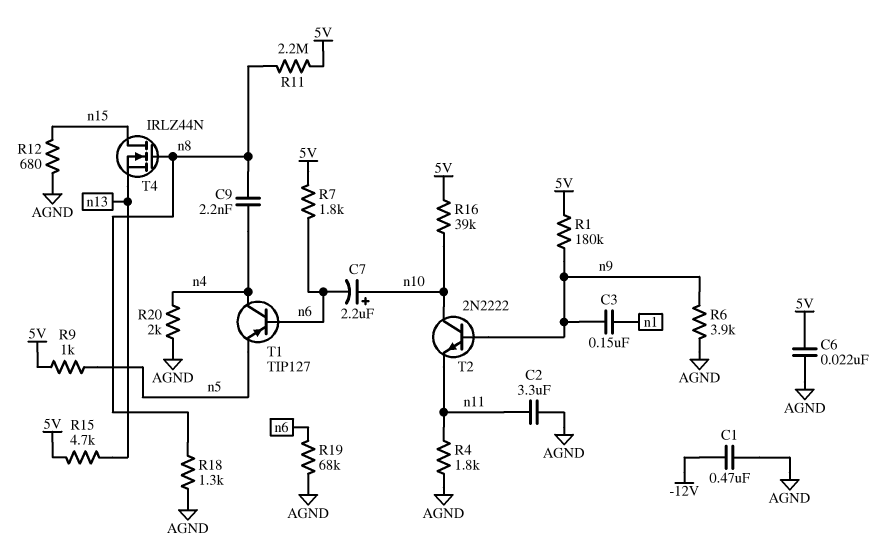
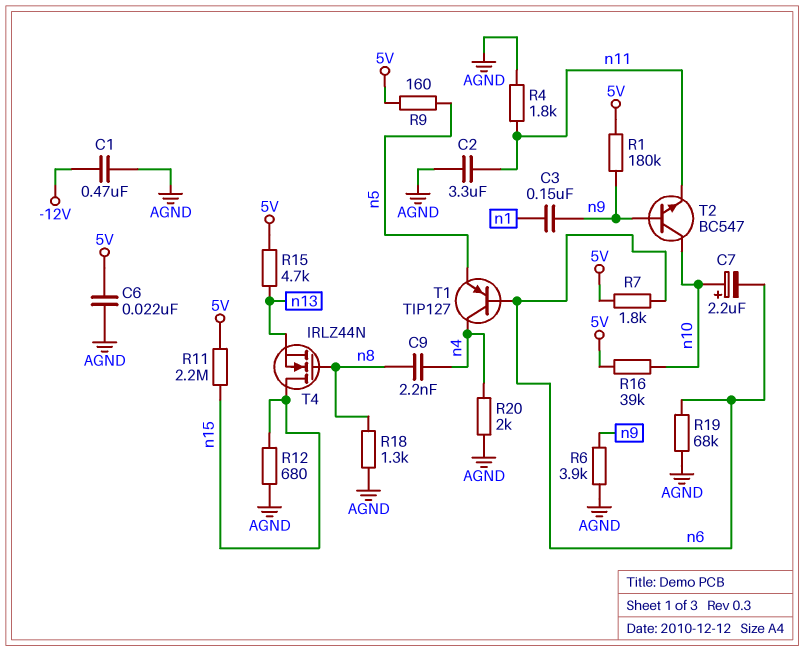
R9: 1k (5V, n5) -> 160 (5V, n5)
R11: 2.2M (5V, n8) -> 2.2M (5V, n15)
T2: NPN 2N2222 (B n9, C n10, E n11) -> NPN BC547 (B n9, C n10, E n11)

